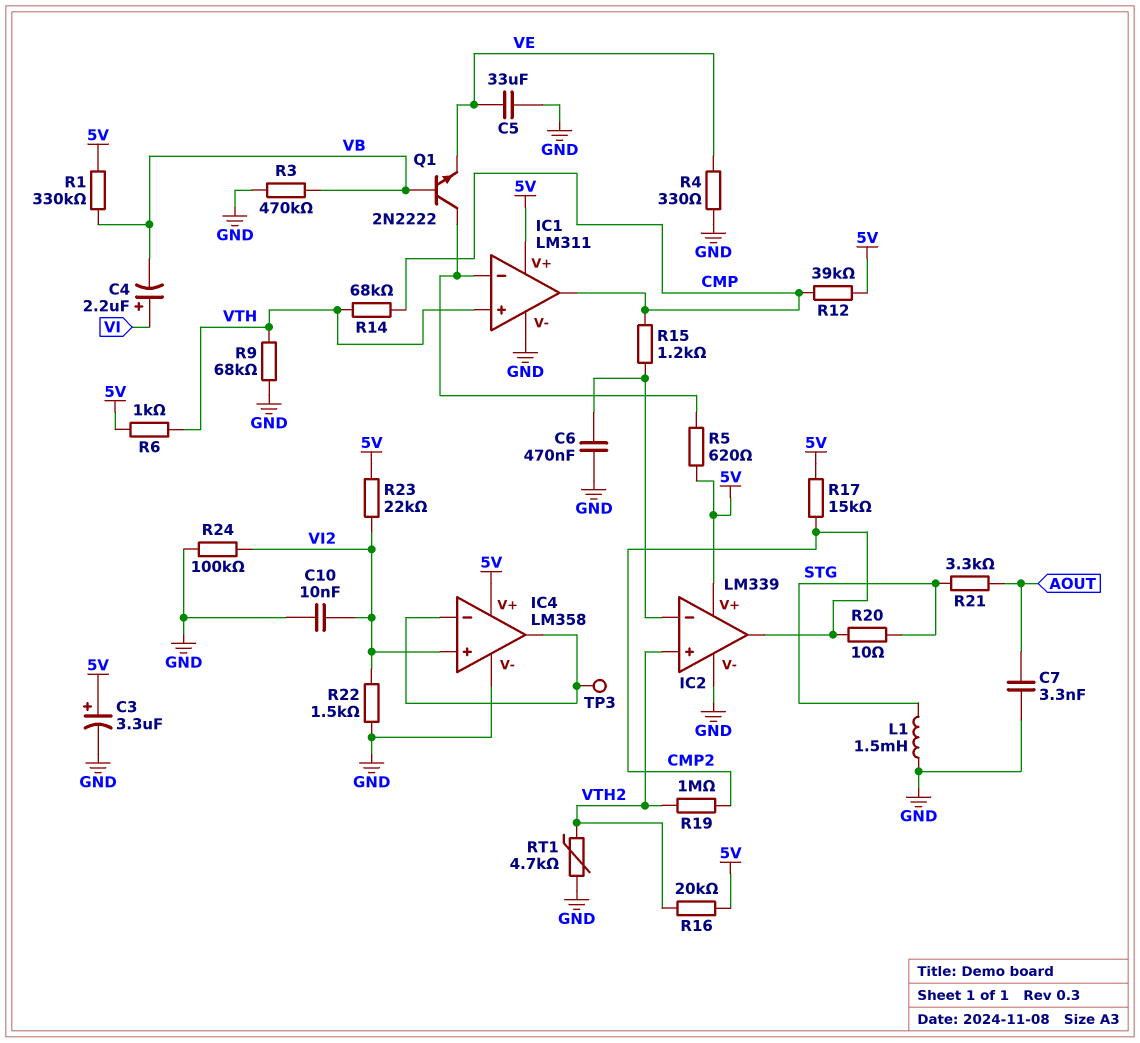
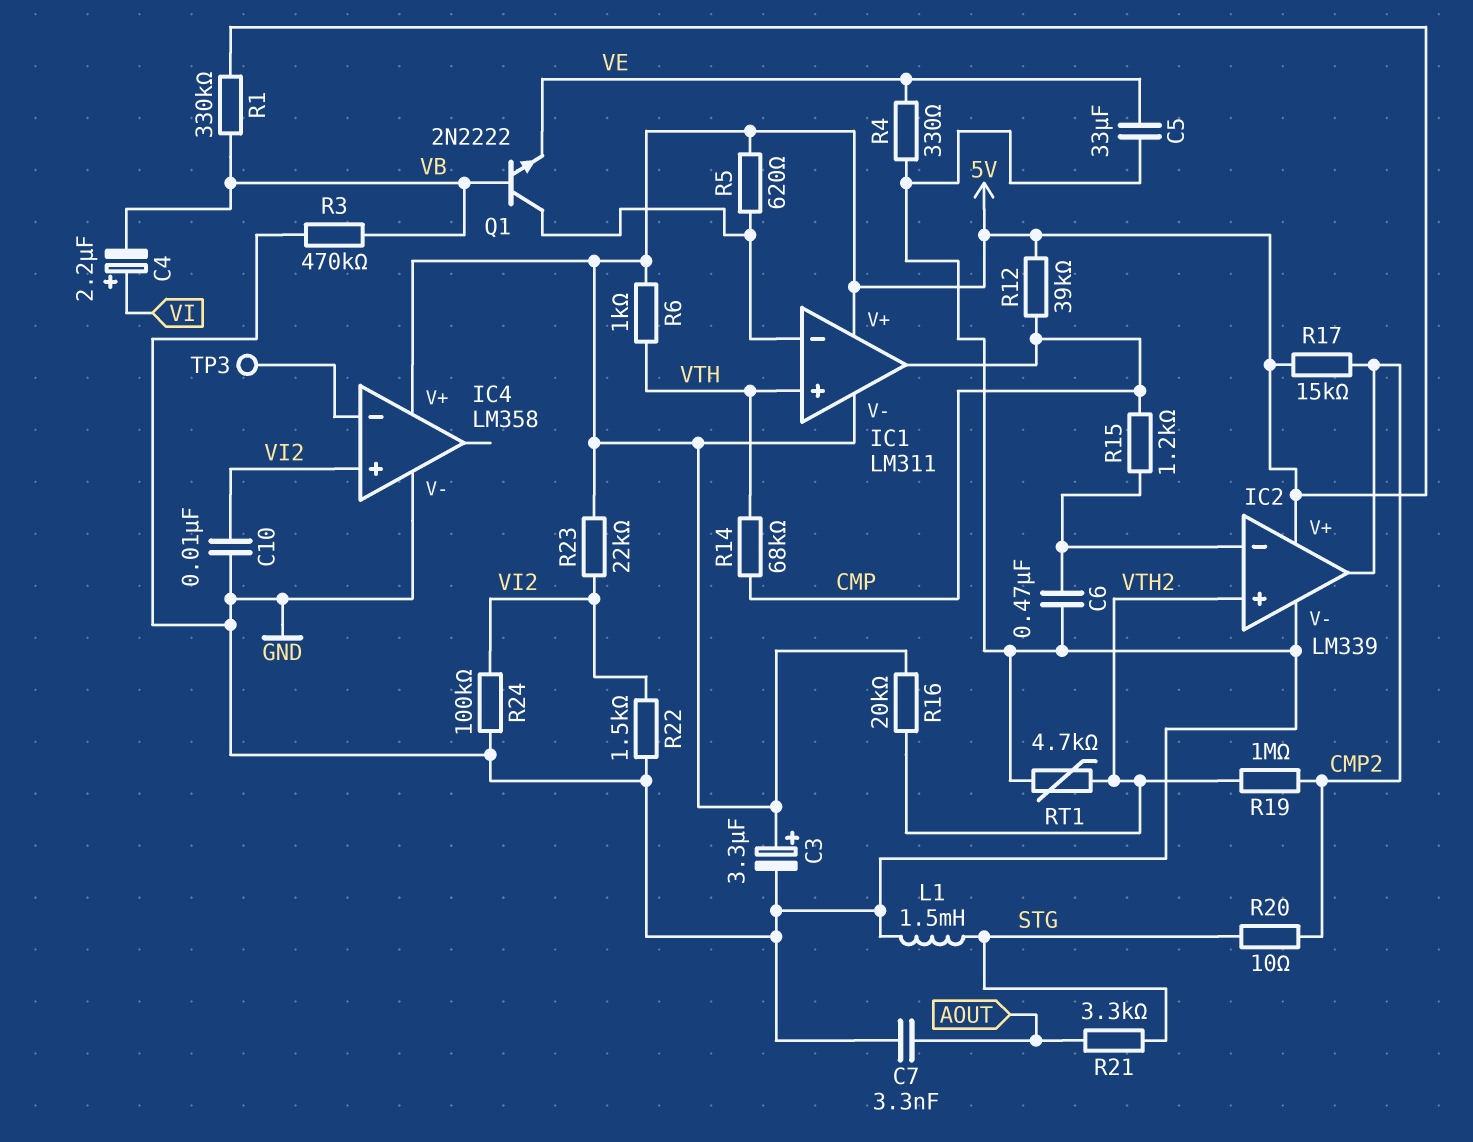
IC1 pin V-: GND -> 5V
IC4 pin out: IC4/in- -> none
R9: 68k (GND, VTH) -> none

